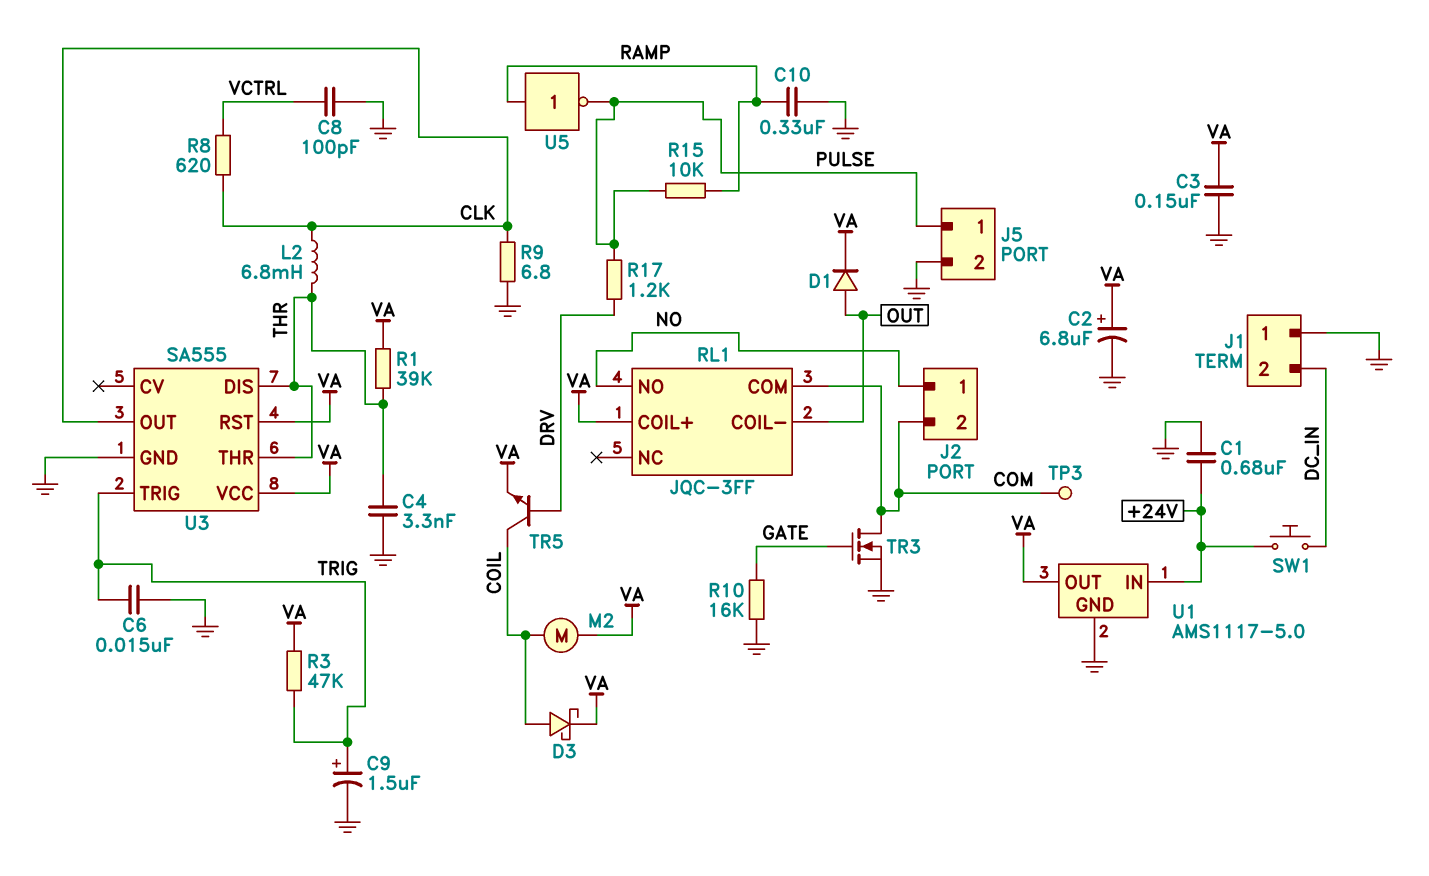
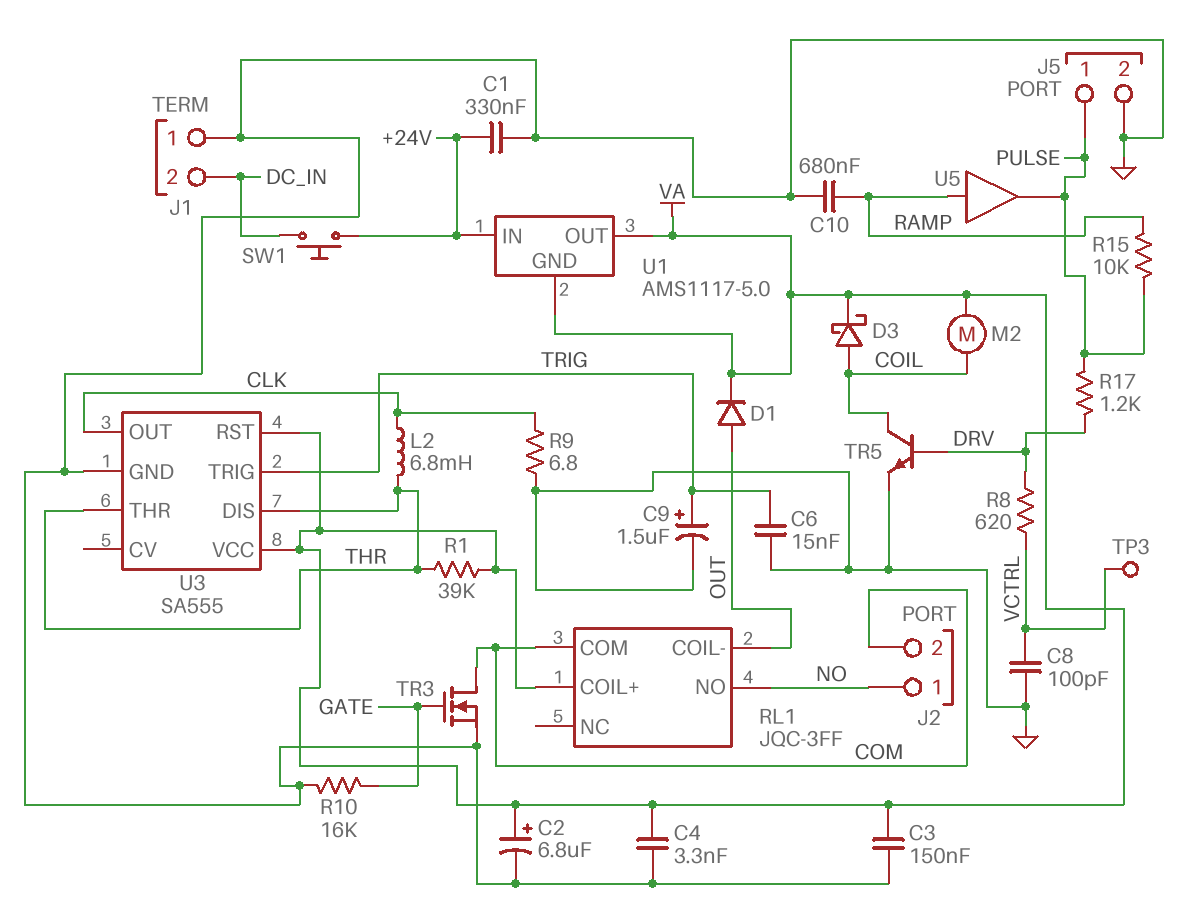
C1: 680nF (+24V, GND) -> 330nF (+24V, GND)
C4: 3.3nF (GND, THR) -> 3.3nF (GND, VA)
C10: 330nF (GND, RAMP) -> 680nF (GND, RAMP)
R3: 47k (TRIG, VA) -> none
R8: 620 (CLK, VCTRL) -> 620 (DRV, VCTRL)
TP3: test point (COM) -> test point (VCTRL)
TR5: NPN (B DRV, C COIL, E VA) -> NPN (B DRV, C COIL, E GND)
U1 pin GND: GND -> VA
U5: NOT (in RAMP, out PULSE) -> buffer (in RAMP, out PULSE)

